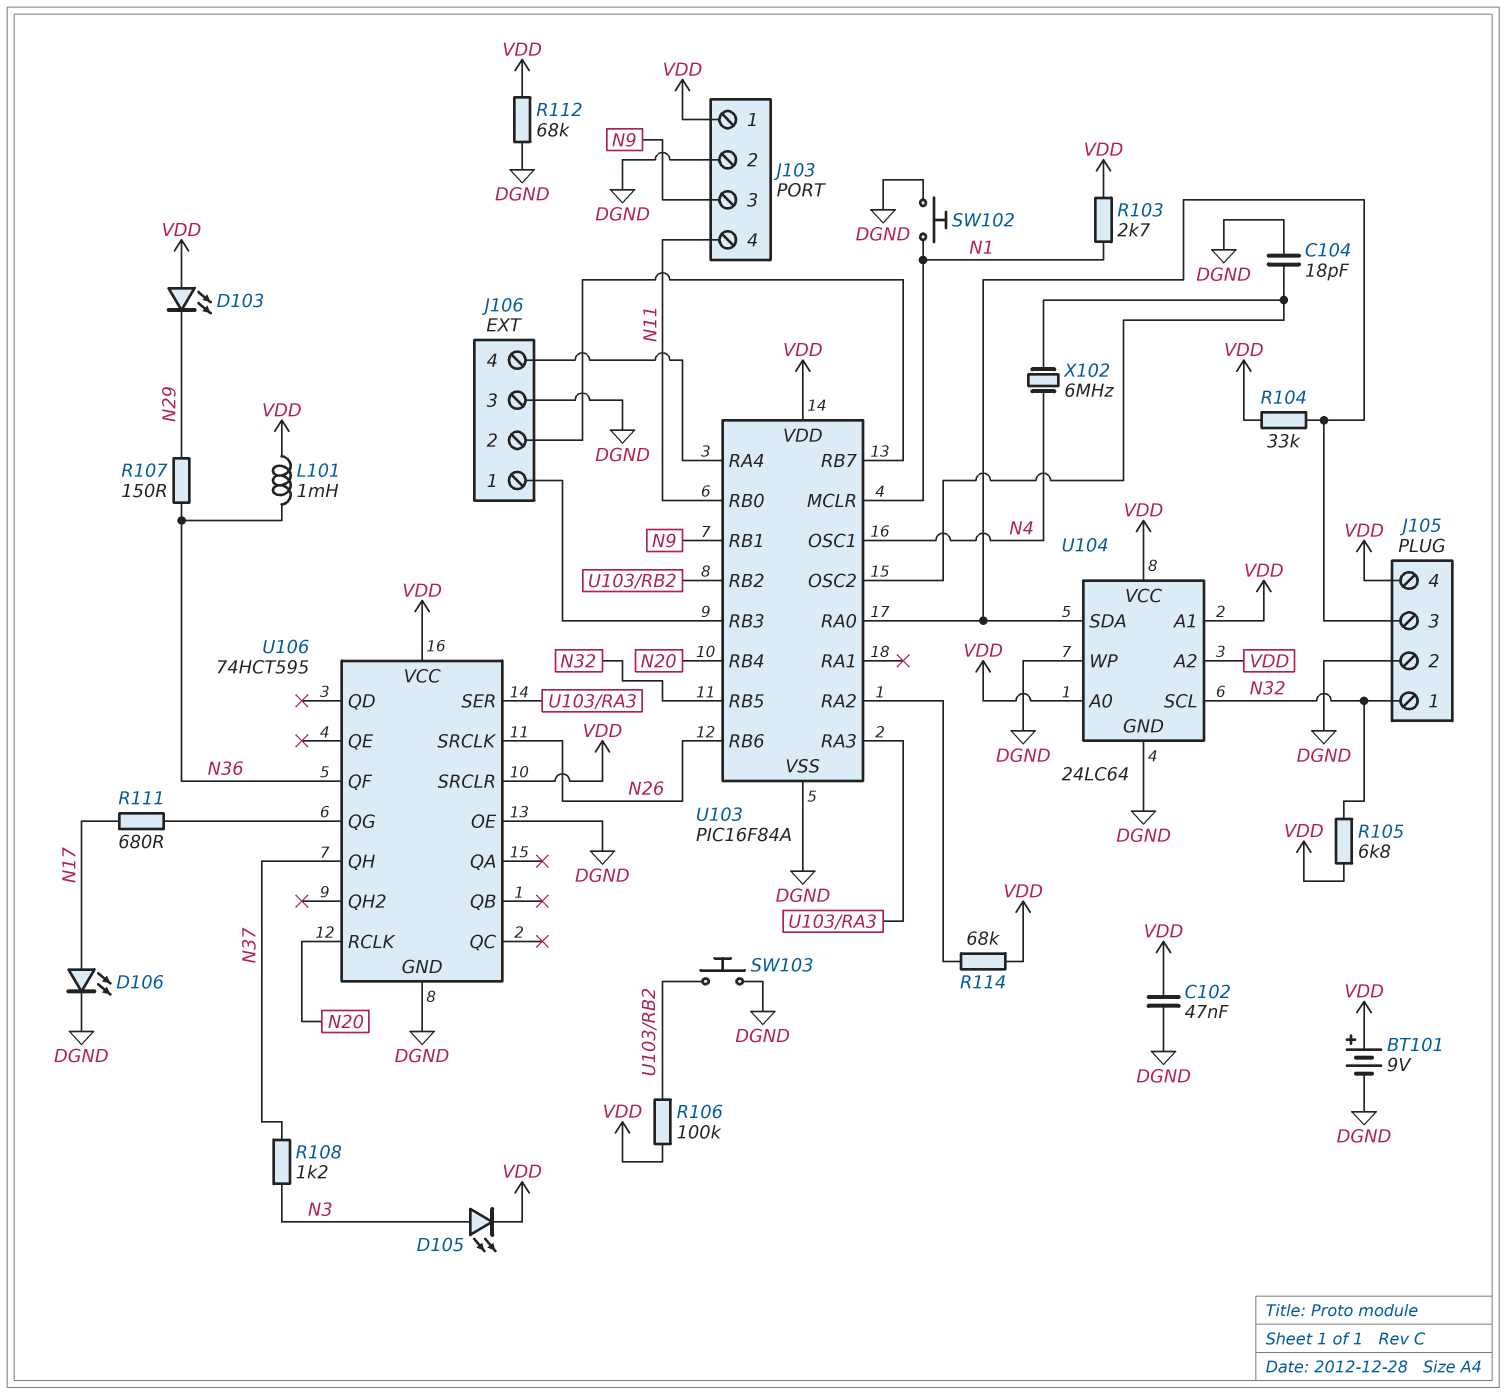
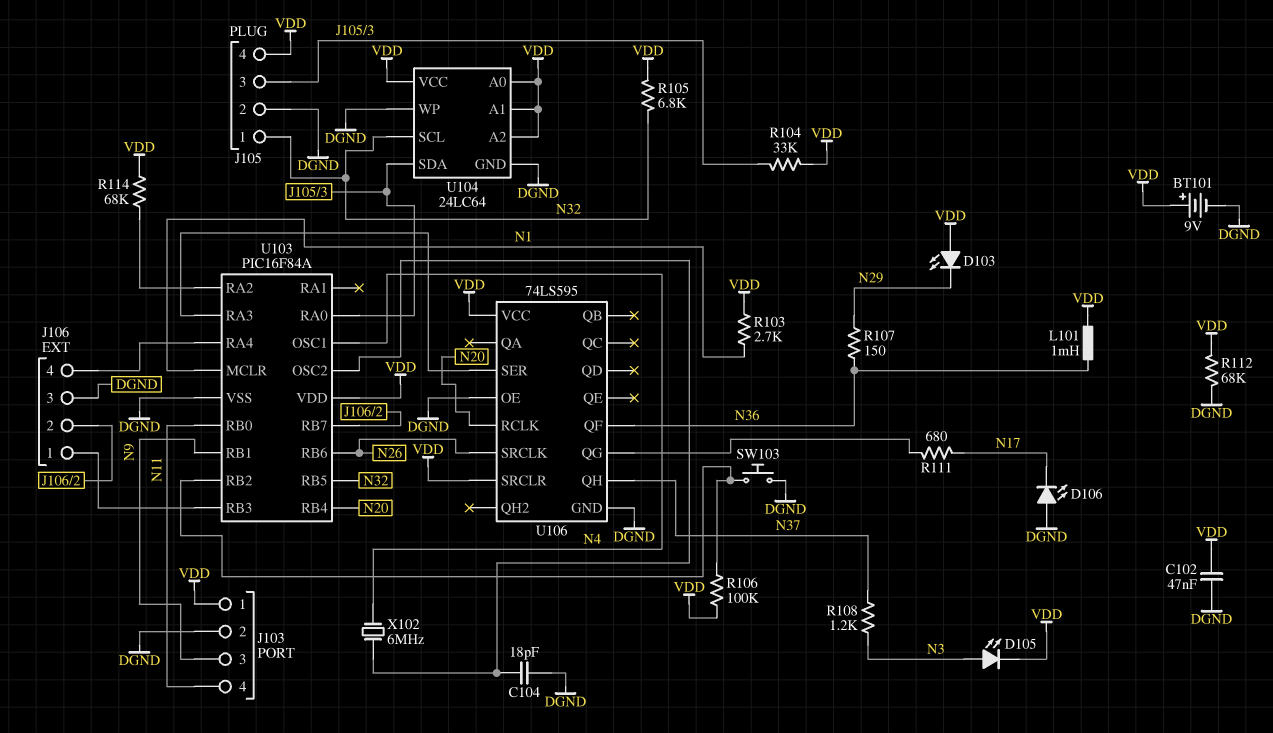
D106: LED (A N17, K DGND) -> LED (A DGND, K N17)
SW102: button (DGND, N1) -> none
U106: 74HCT595 -> 74LS595

